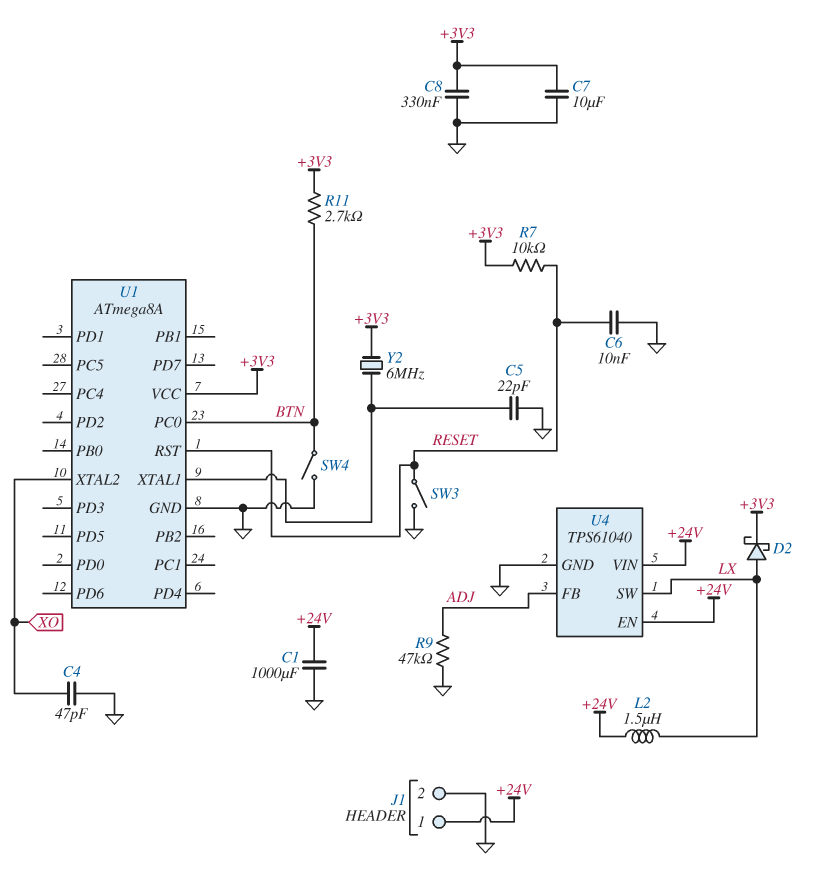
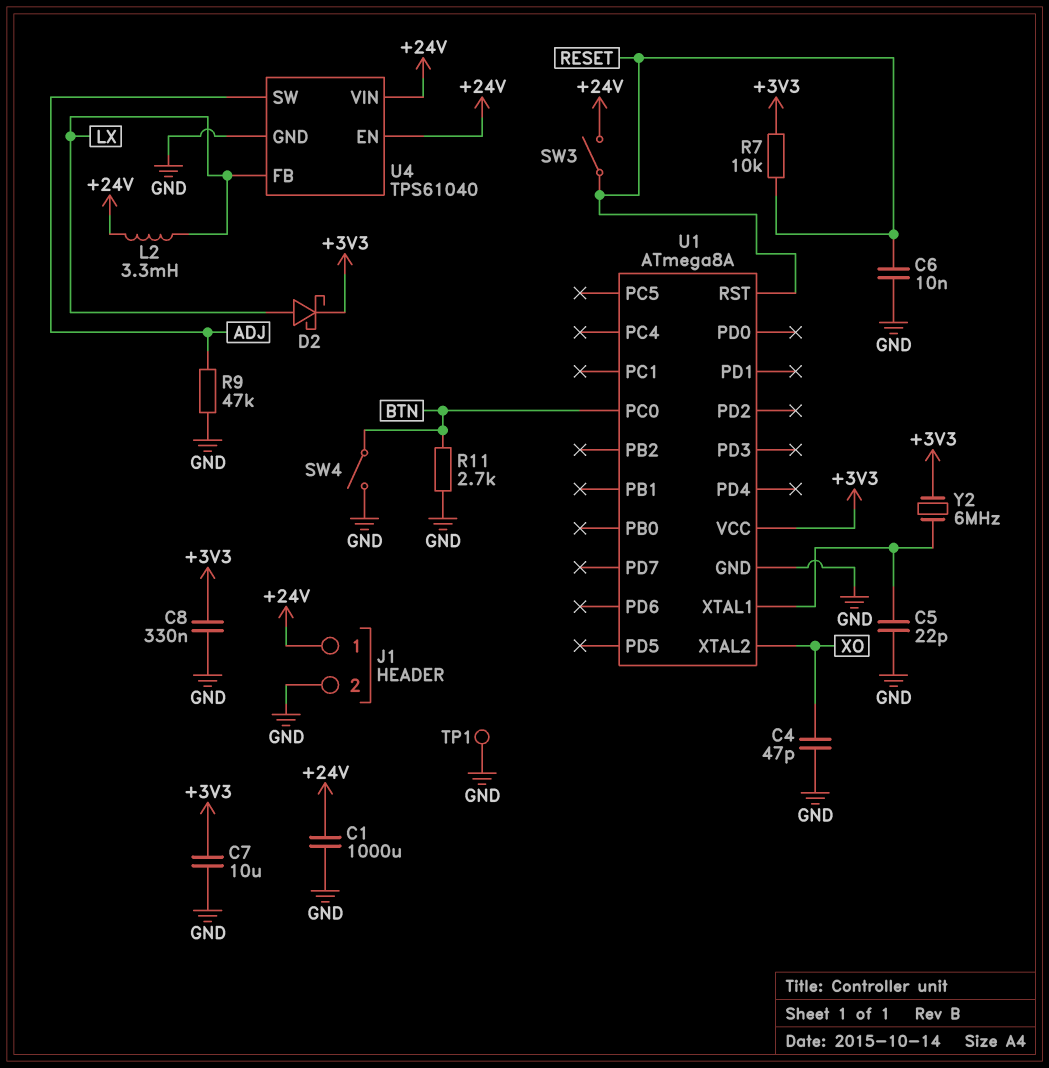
L2: 1.5uH (+24V, LX) -> 3.3mH (+24V, LX)
R11: 2.7k (+3V3, BTN) -> 2.7k (BTN, GND)
SW3: switch (GND, RESET) -> switch (+24V, RESET)
TP1: none -> test point (GND)
U4 pin FB: ADJ -> LX
U4 pin SW: LX -> ADJ

